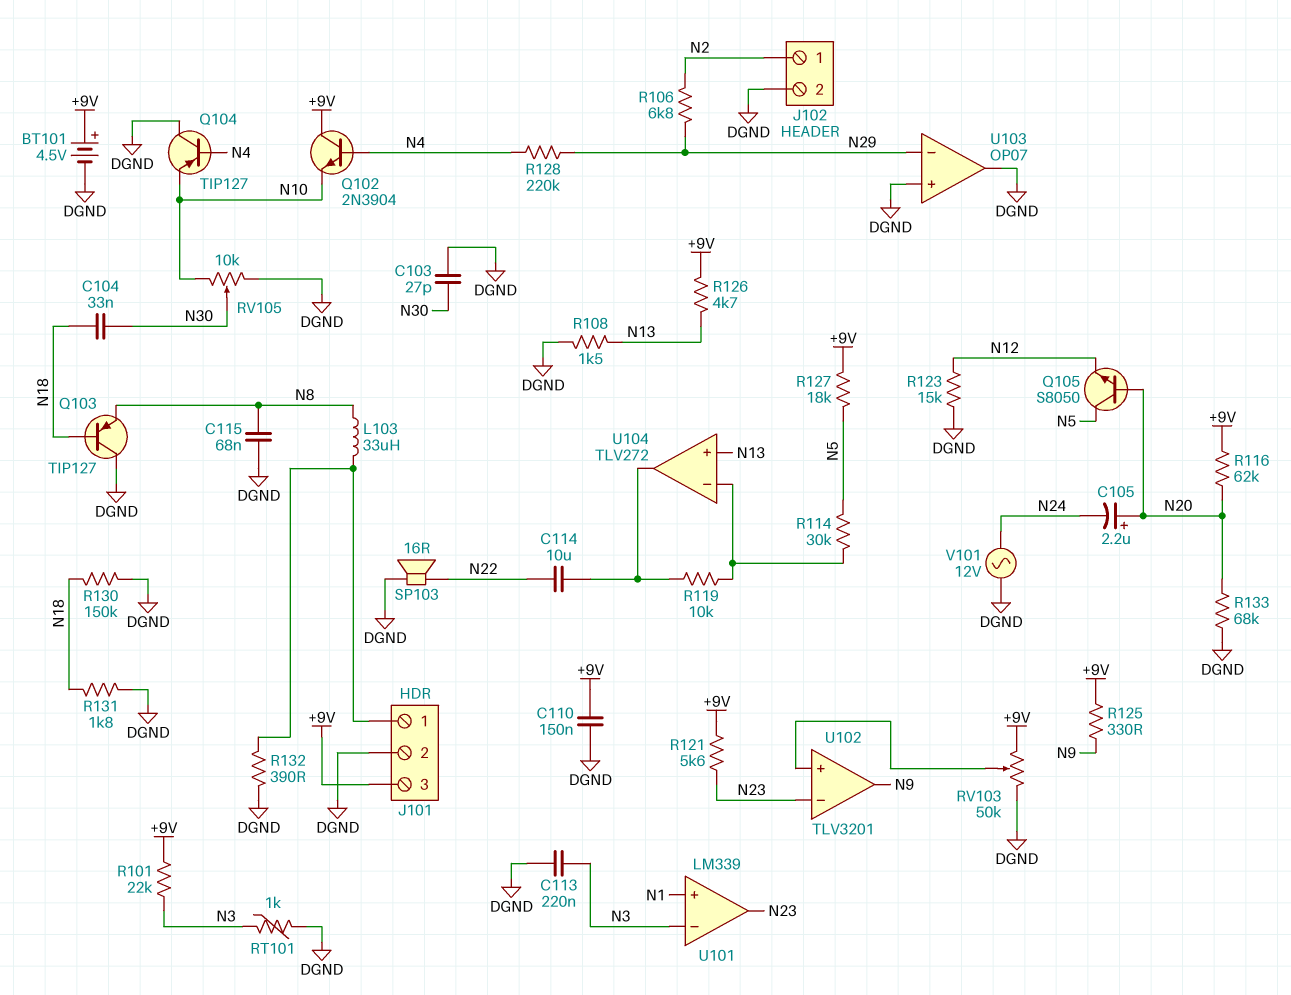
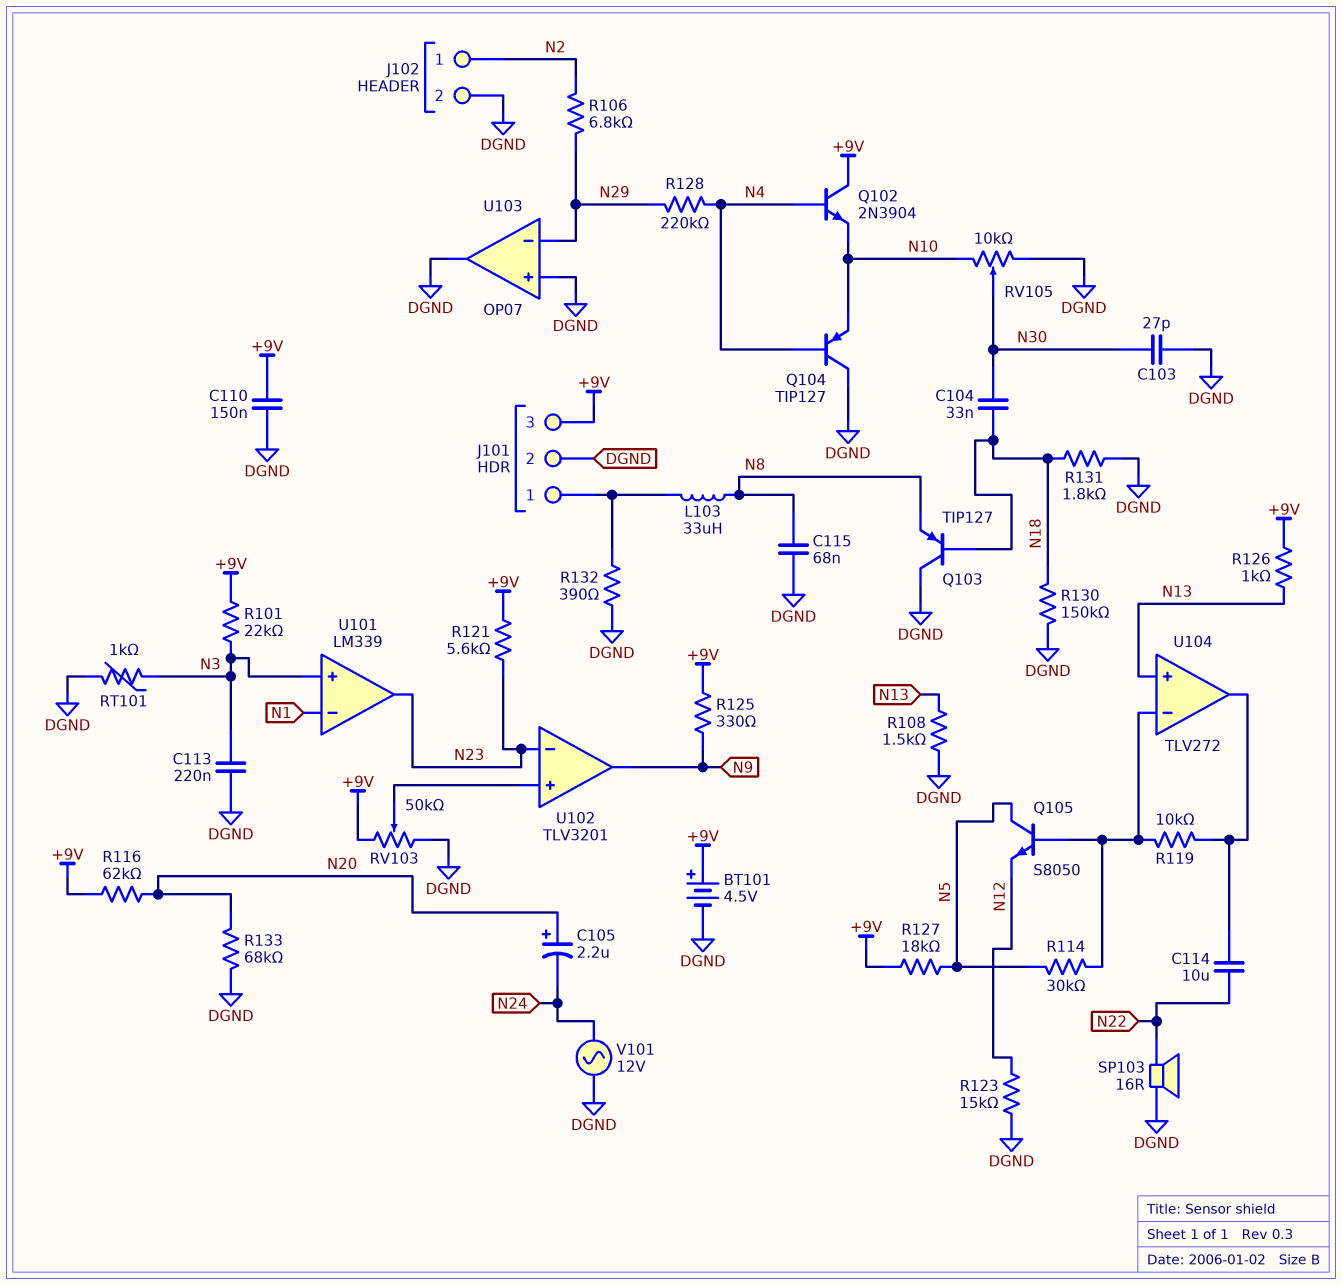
Q105: NPN S8050 (B N20, C N5, E N12) -> NPN S8050 (B U104/in-, C N5, E N12)
R126: 4.7k (+9V, N13) -> 1k (+9V, N13)
U101 pin in+: N1 -> N3
U101 pin in-: N3 -> N1

